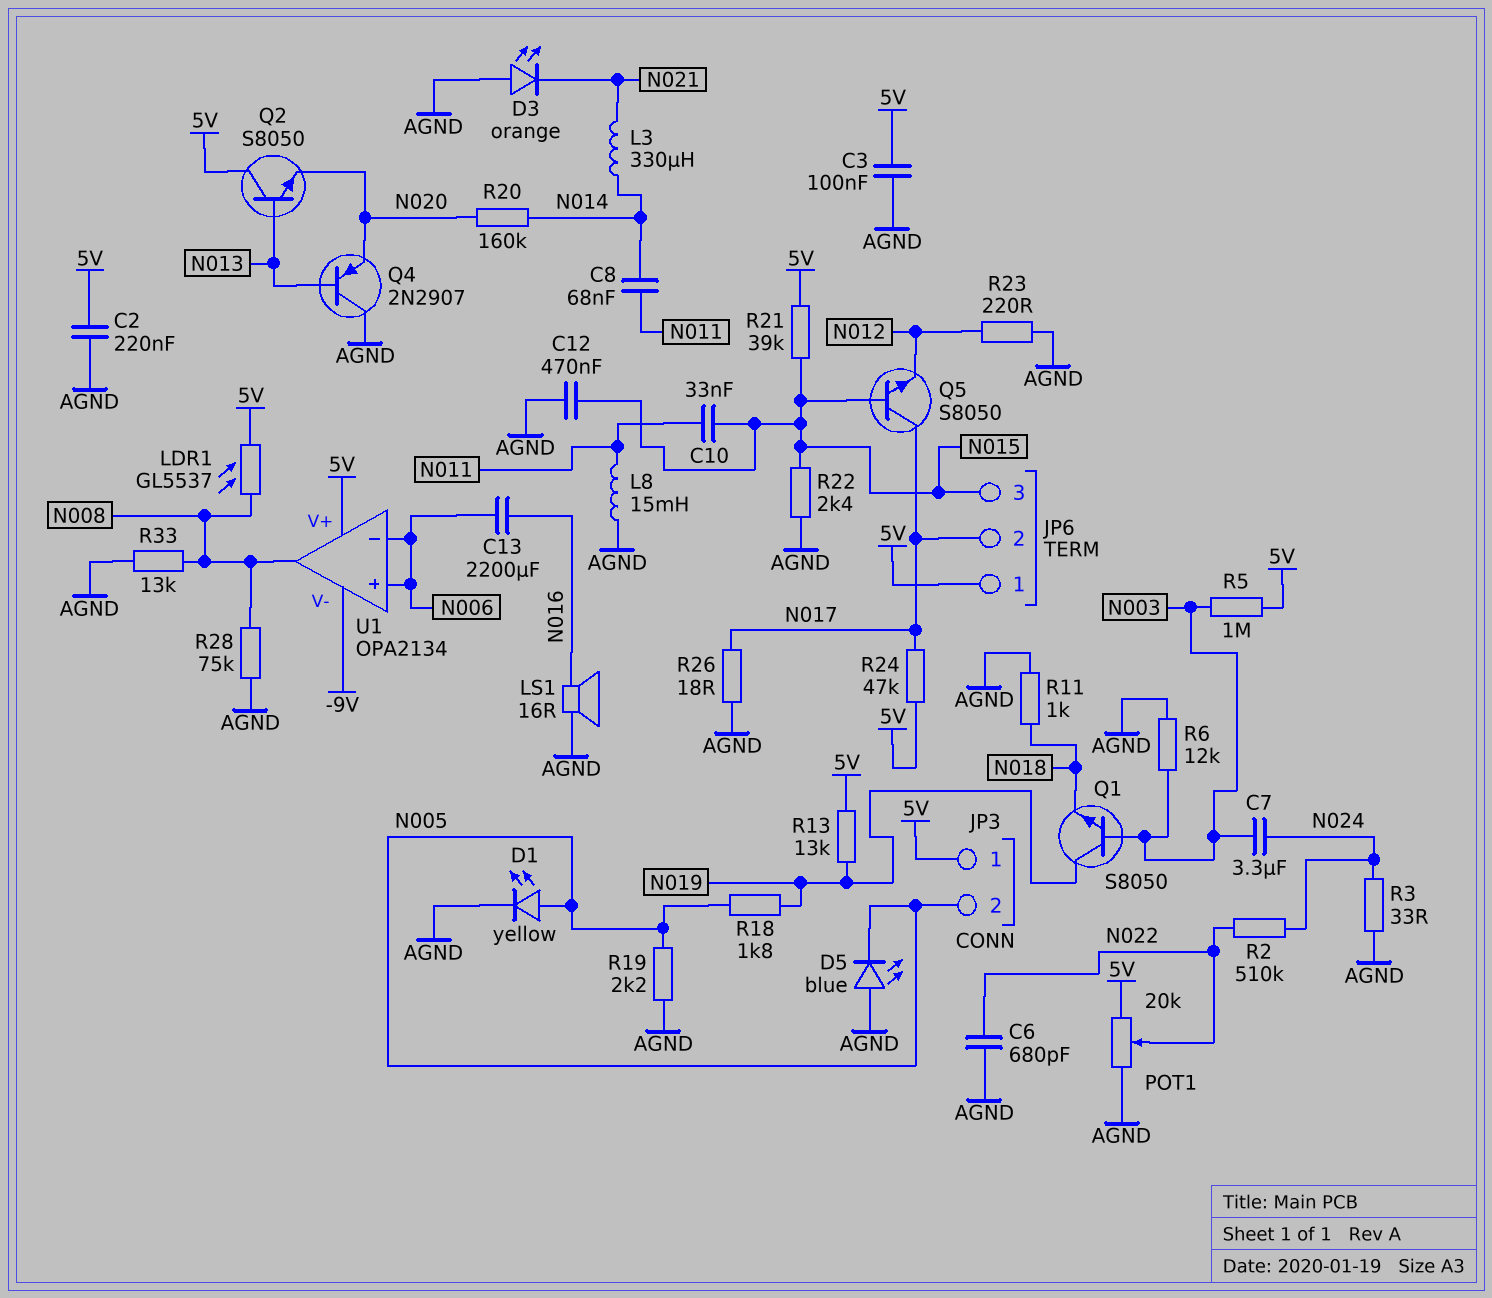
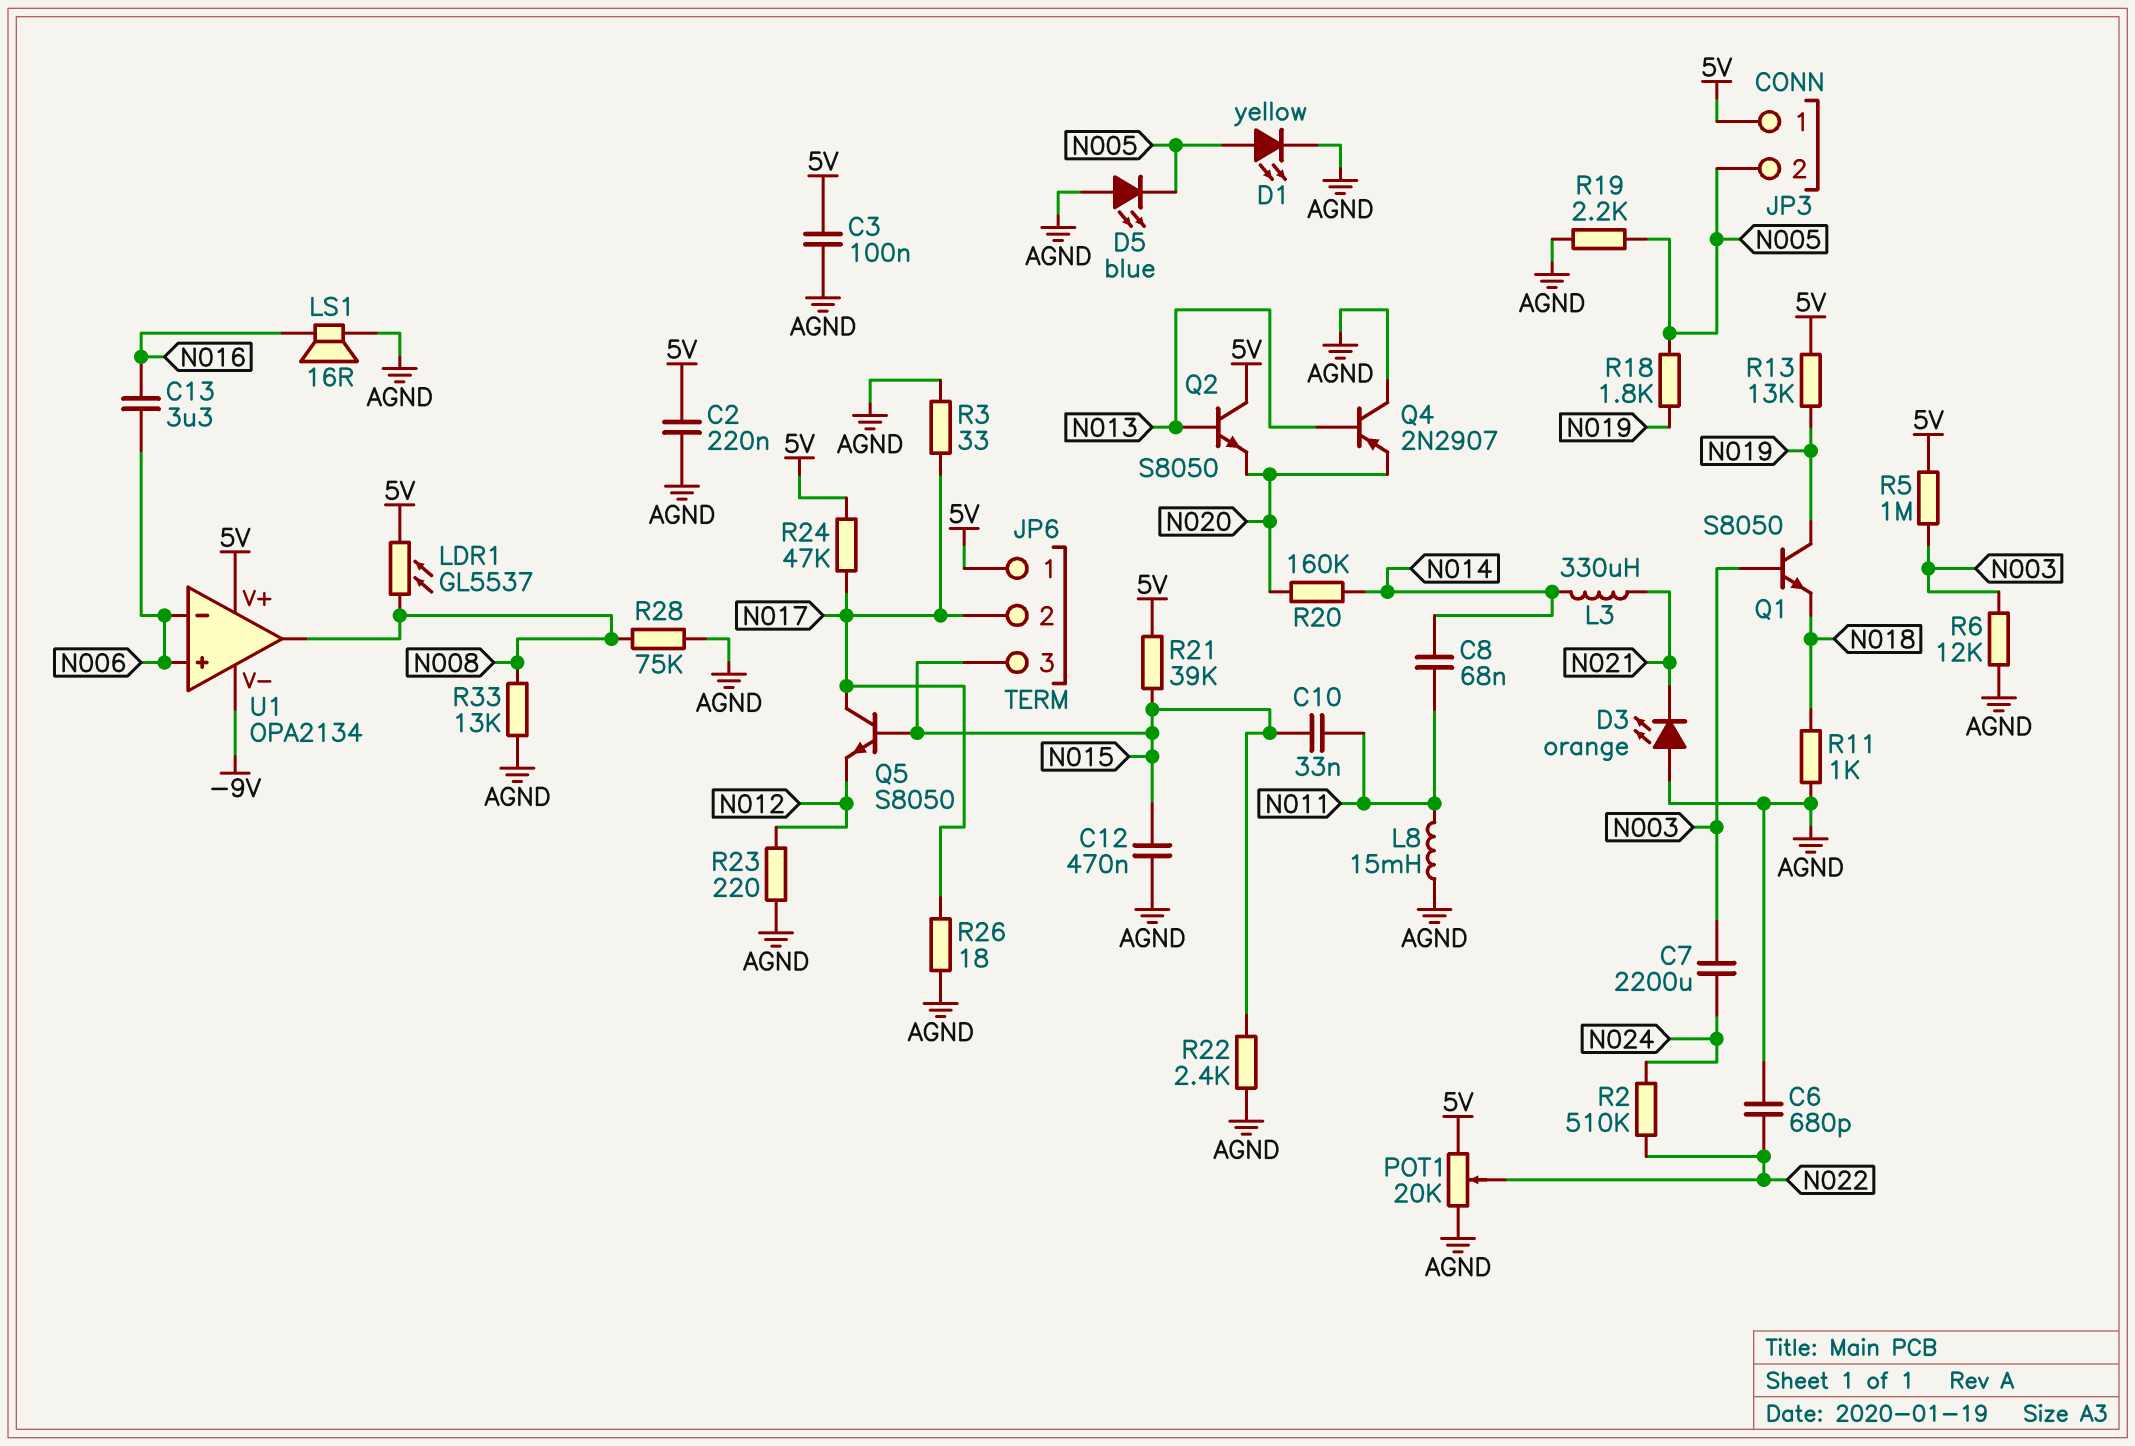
C7: 3.3uF (N003, N024) -> 2200uF (N003, N024)
C13: 2200uF (N006, N016) -> 3.3uF (N006, N016)
R3: 33 (AGND, N024) -> 33 (AGND, N017)

